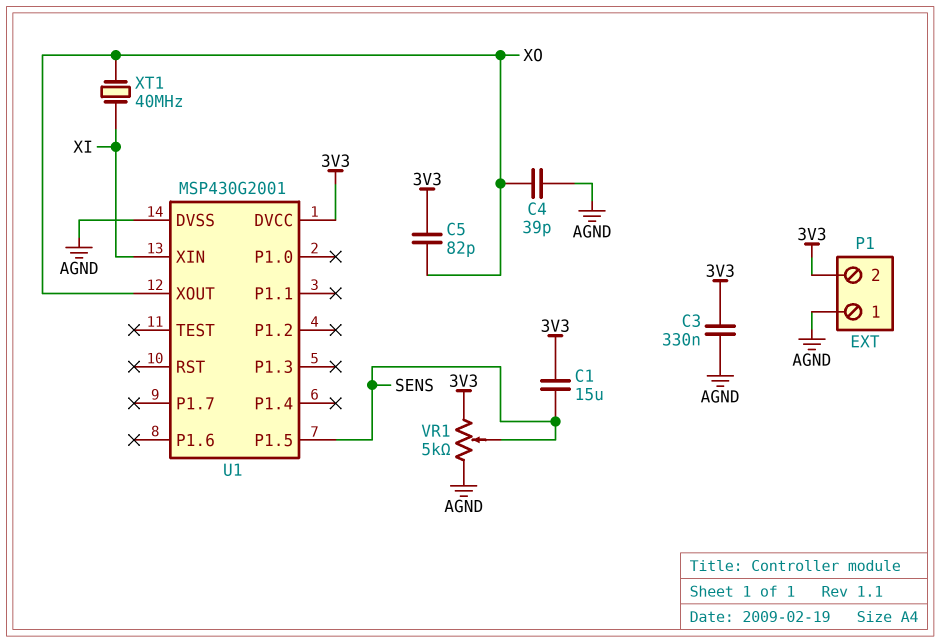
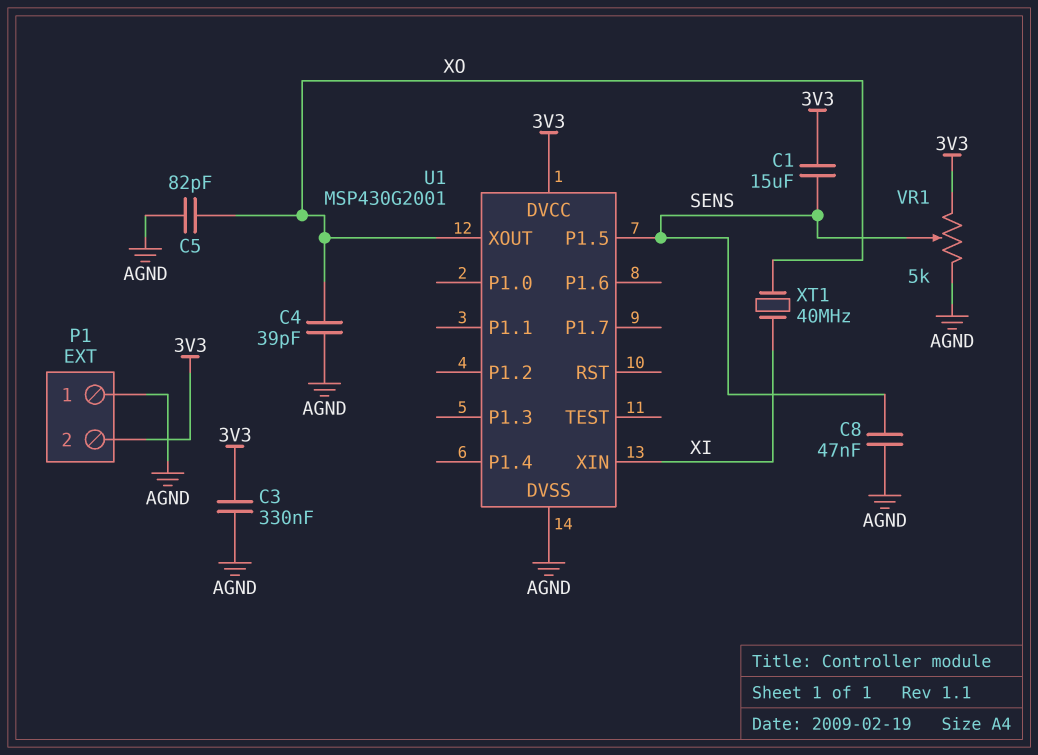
C5: 82pF (3V3, XO) -> 82pF (AGND, XO)
C8: none -> 47nF (AGND, SENS)

